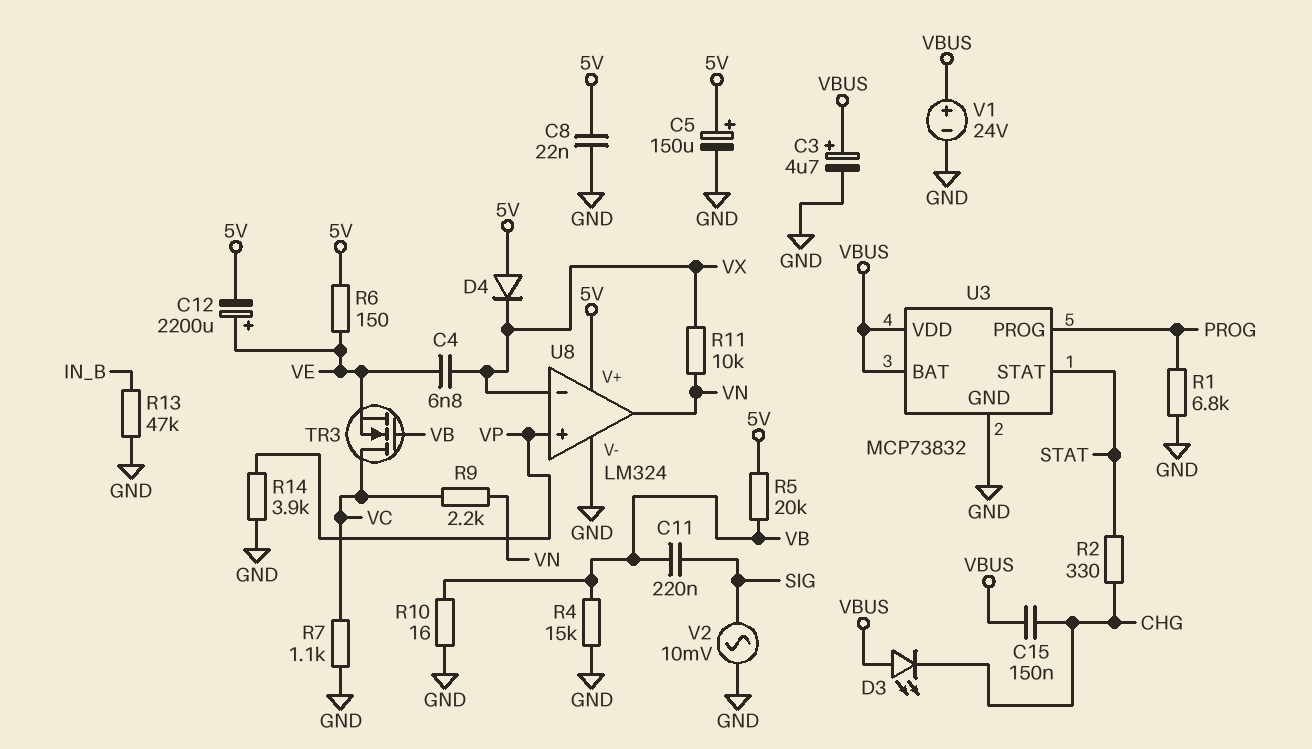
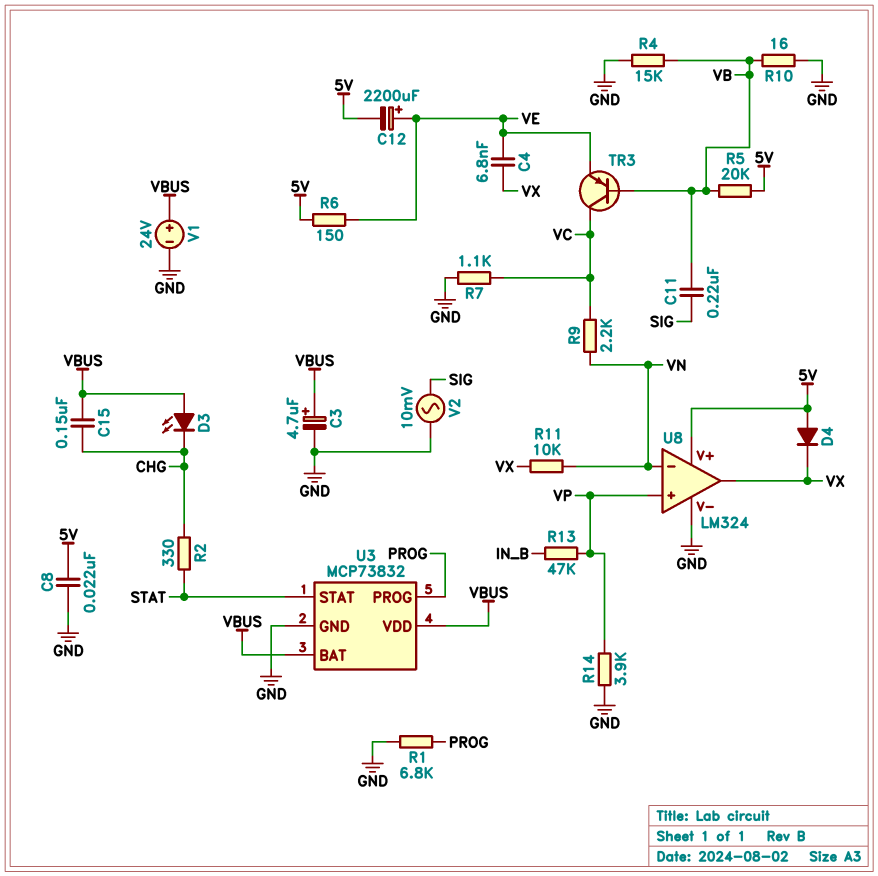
C5: 150uF (plus 5V, minus GND) -> none
R13: 47k (GND, IN_B) -> 47k (IN_B, VP)
TR3: NMOS (G VB, D VC, S VE) -> PNP (B VB, C VC, E VE)
U8 pin in-: VX -> VN
U8 pin out: VN -> VX

